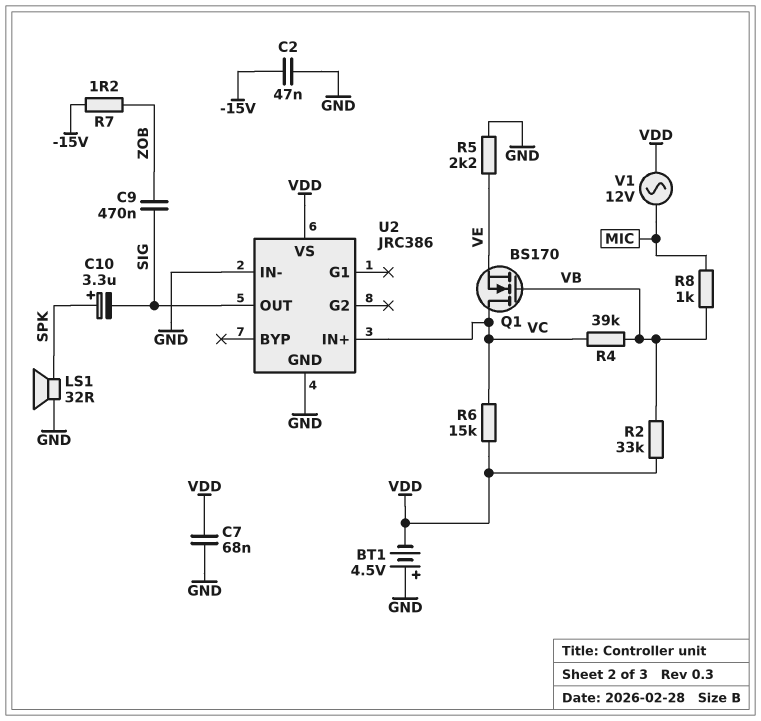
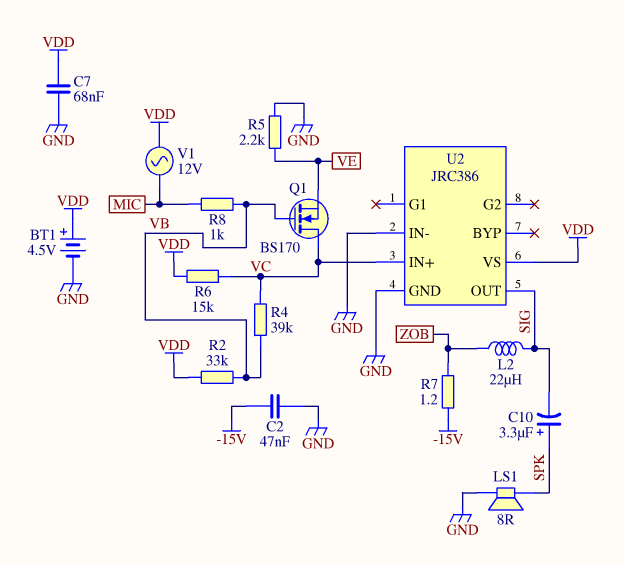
BT1: 4.5V (plus GND, minus VDD) -> 4.5V (plus VDD, minus GND)
C9: 470nF (SIG, ZOB) -> none
L2: none -> 22uH (SIG, ZOB)
LS1: speaker 32R (GND, SPK) -> speaker 8R (GND, SPK)

